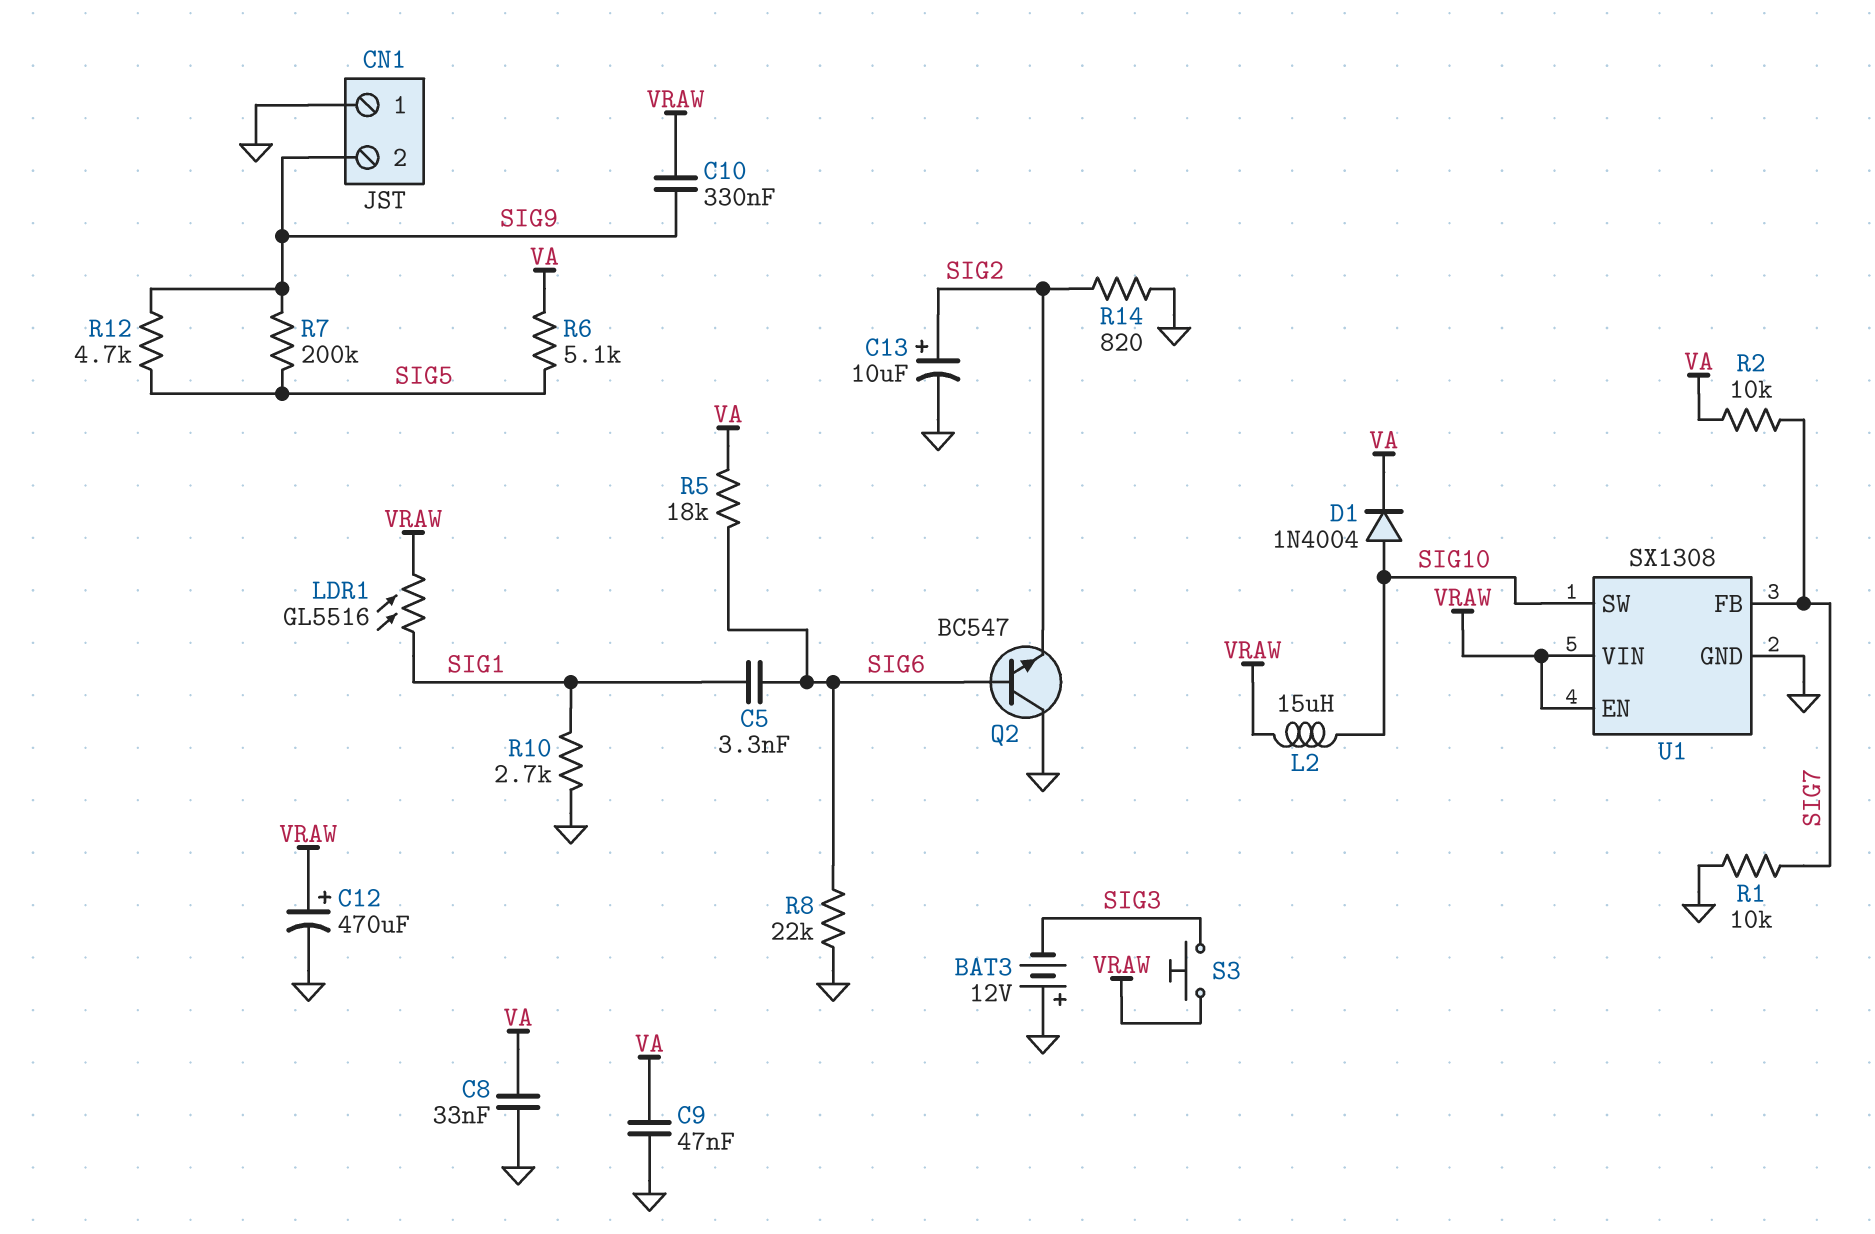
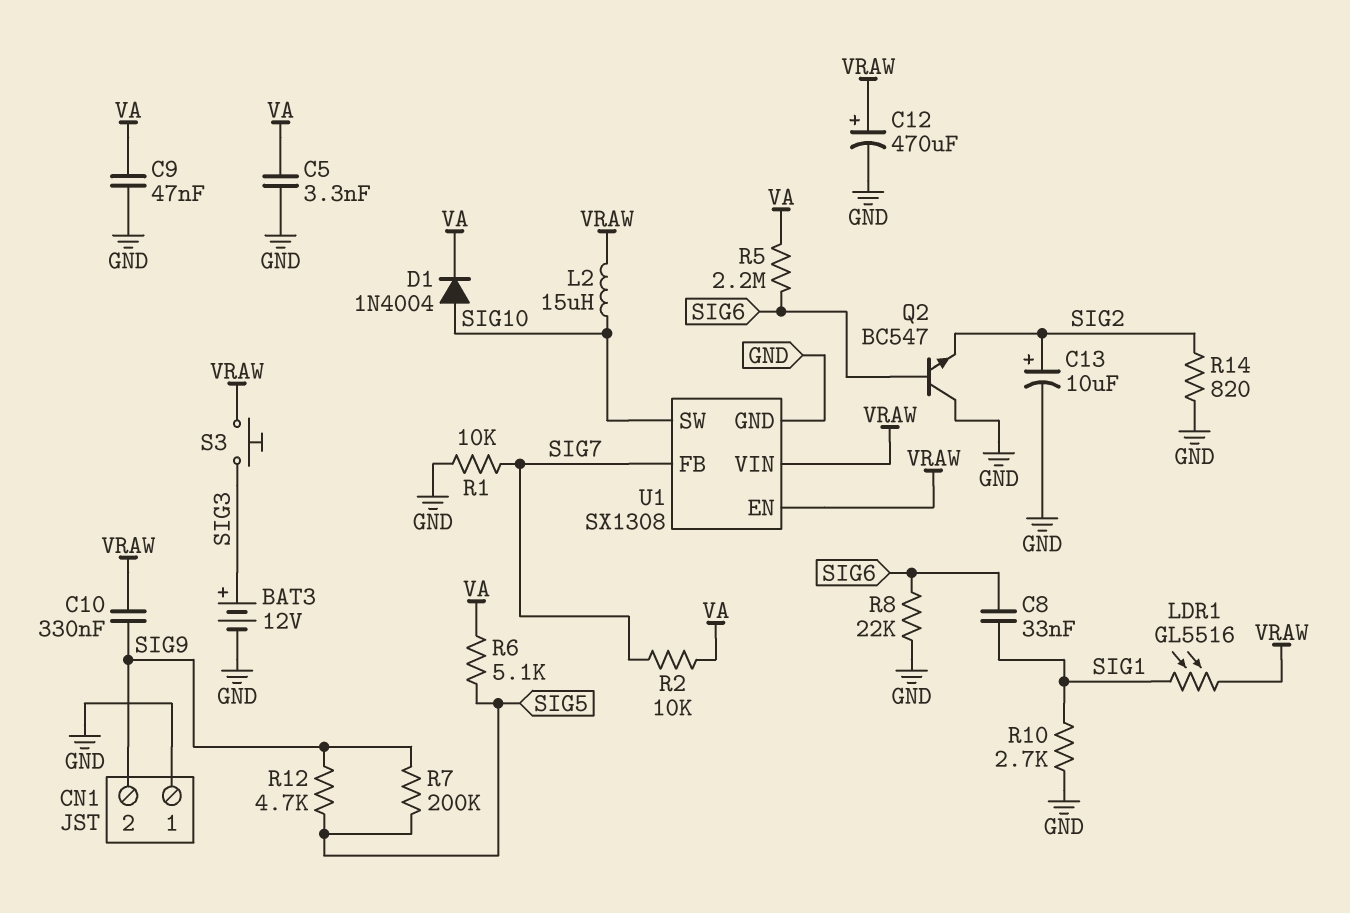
BAT3: 12V (plus GND, minus SIG3) -> 12V (plus SIG3, minus GND)
C5: 3.3nF (SIG1, SIG6) -> 3.3nF (GND, VA)
C8: 33nF (GND, VA) -> 33nF (SIG1, SIG6)
R5: 18k (SIG6, VA) -> 2.2M (SIG6, VA)

